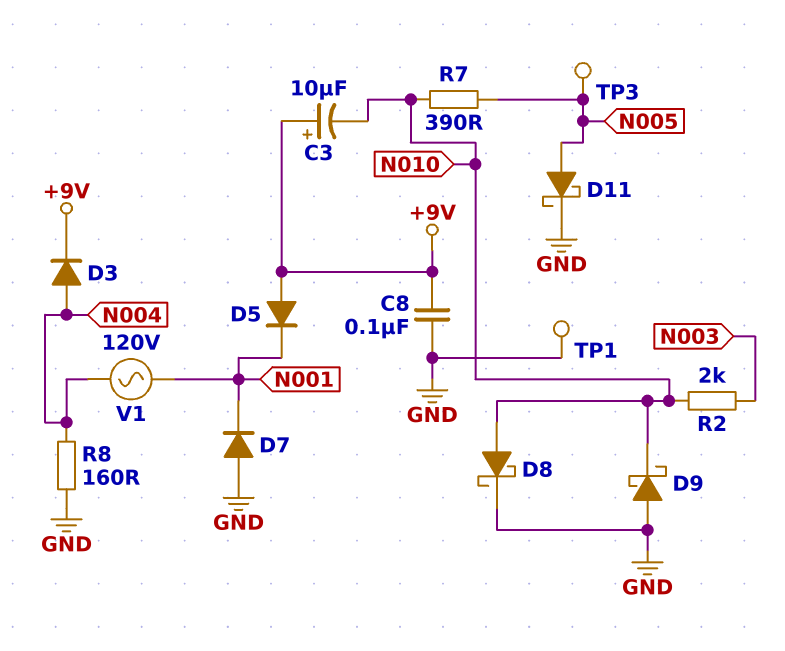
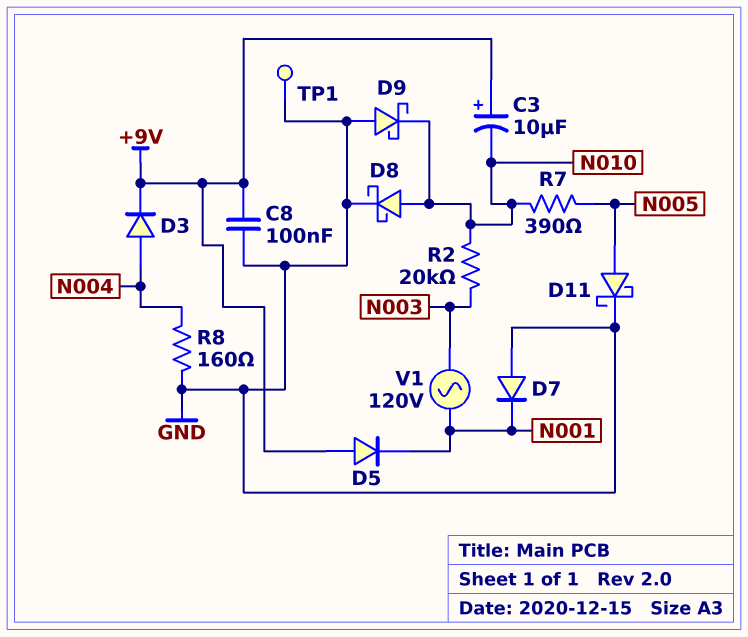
R2: 2k (N003, N010) -> 20k (N003, N010)
TP3: test point (N005) -> none
V1: AC 120V (N001, N004) -> AC 120V (N001, N003)

